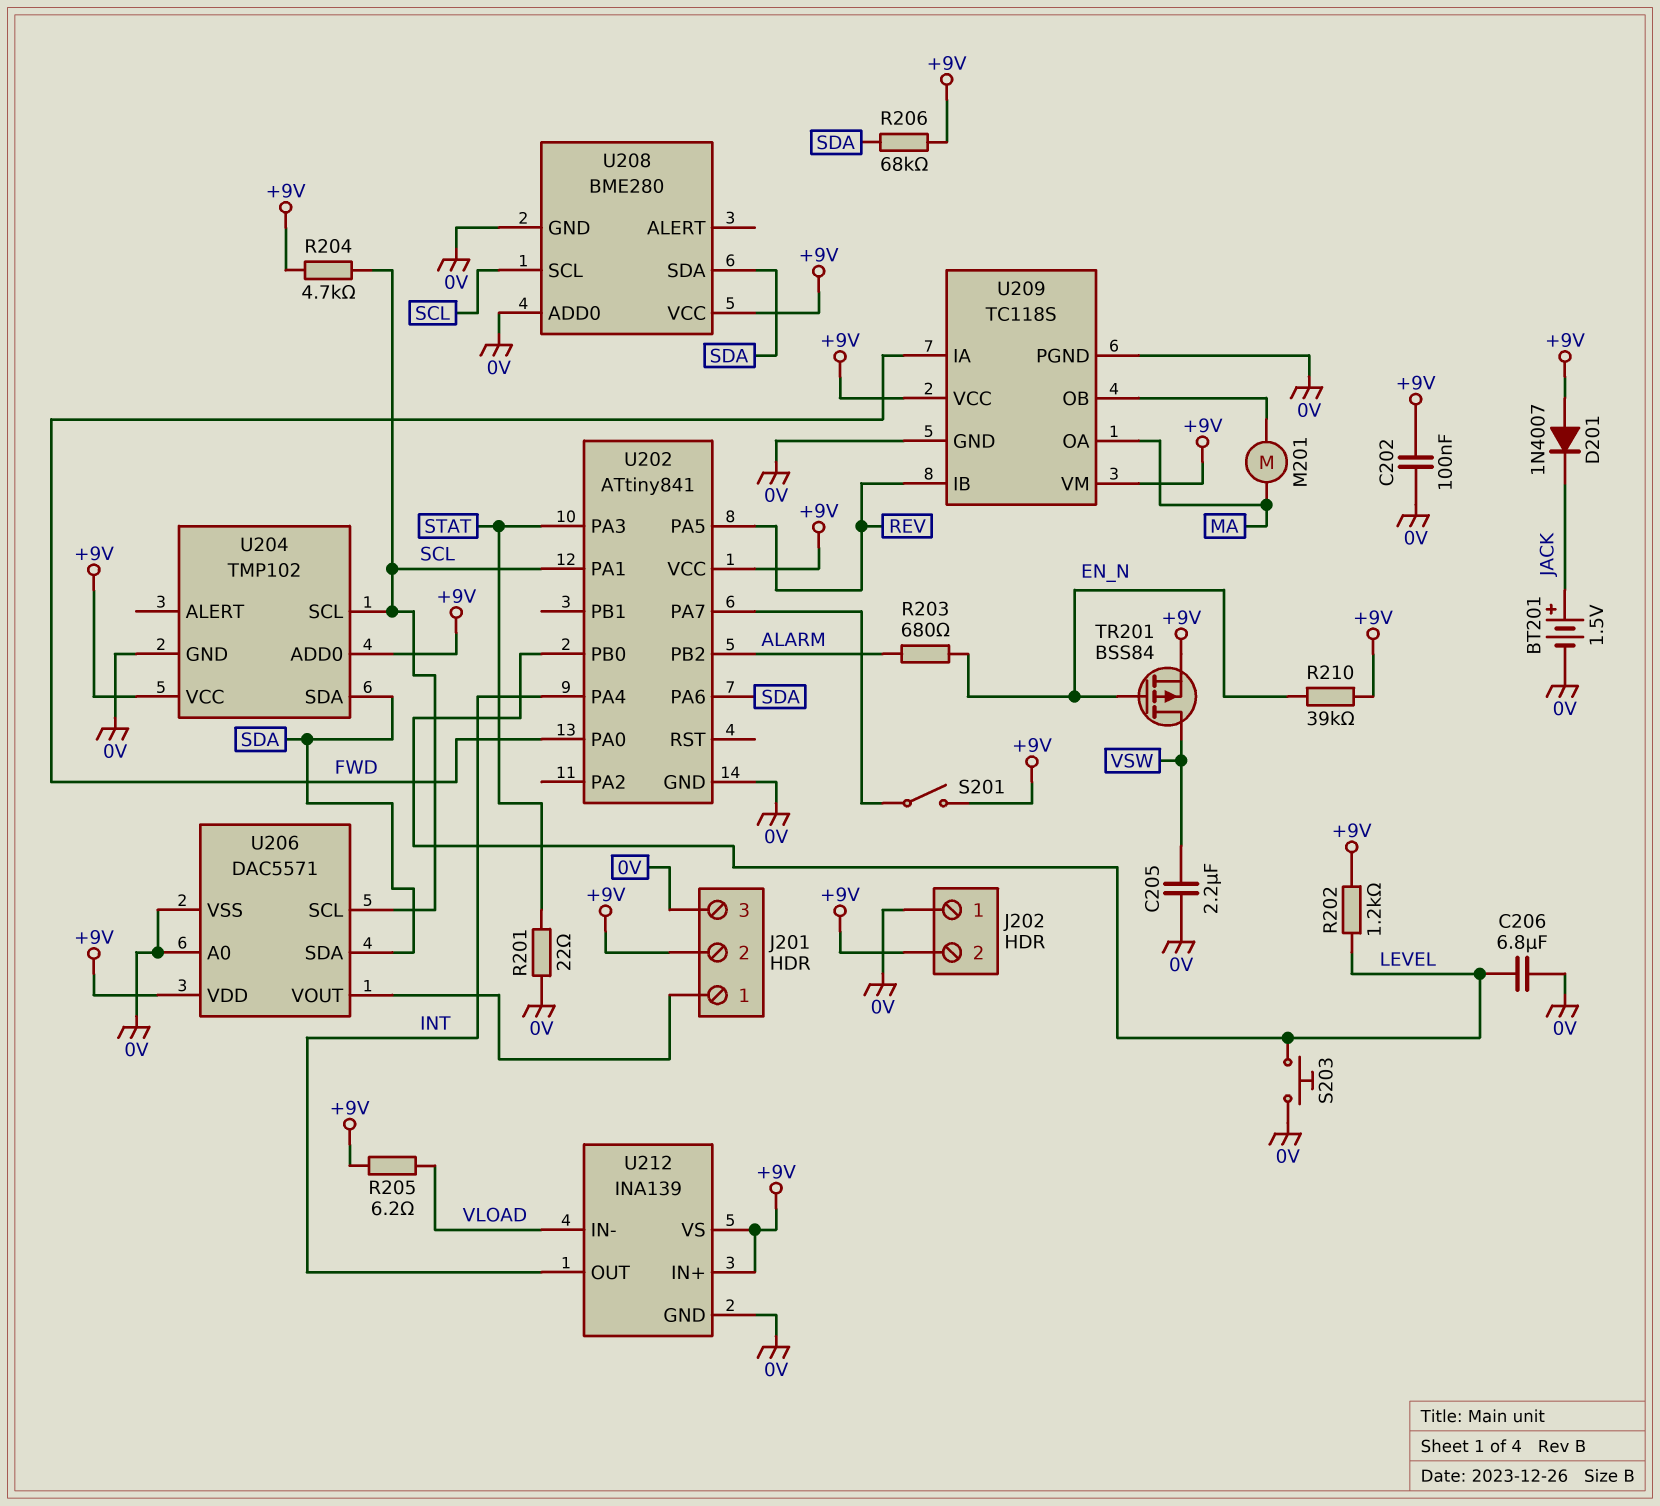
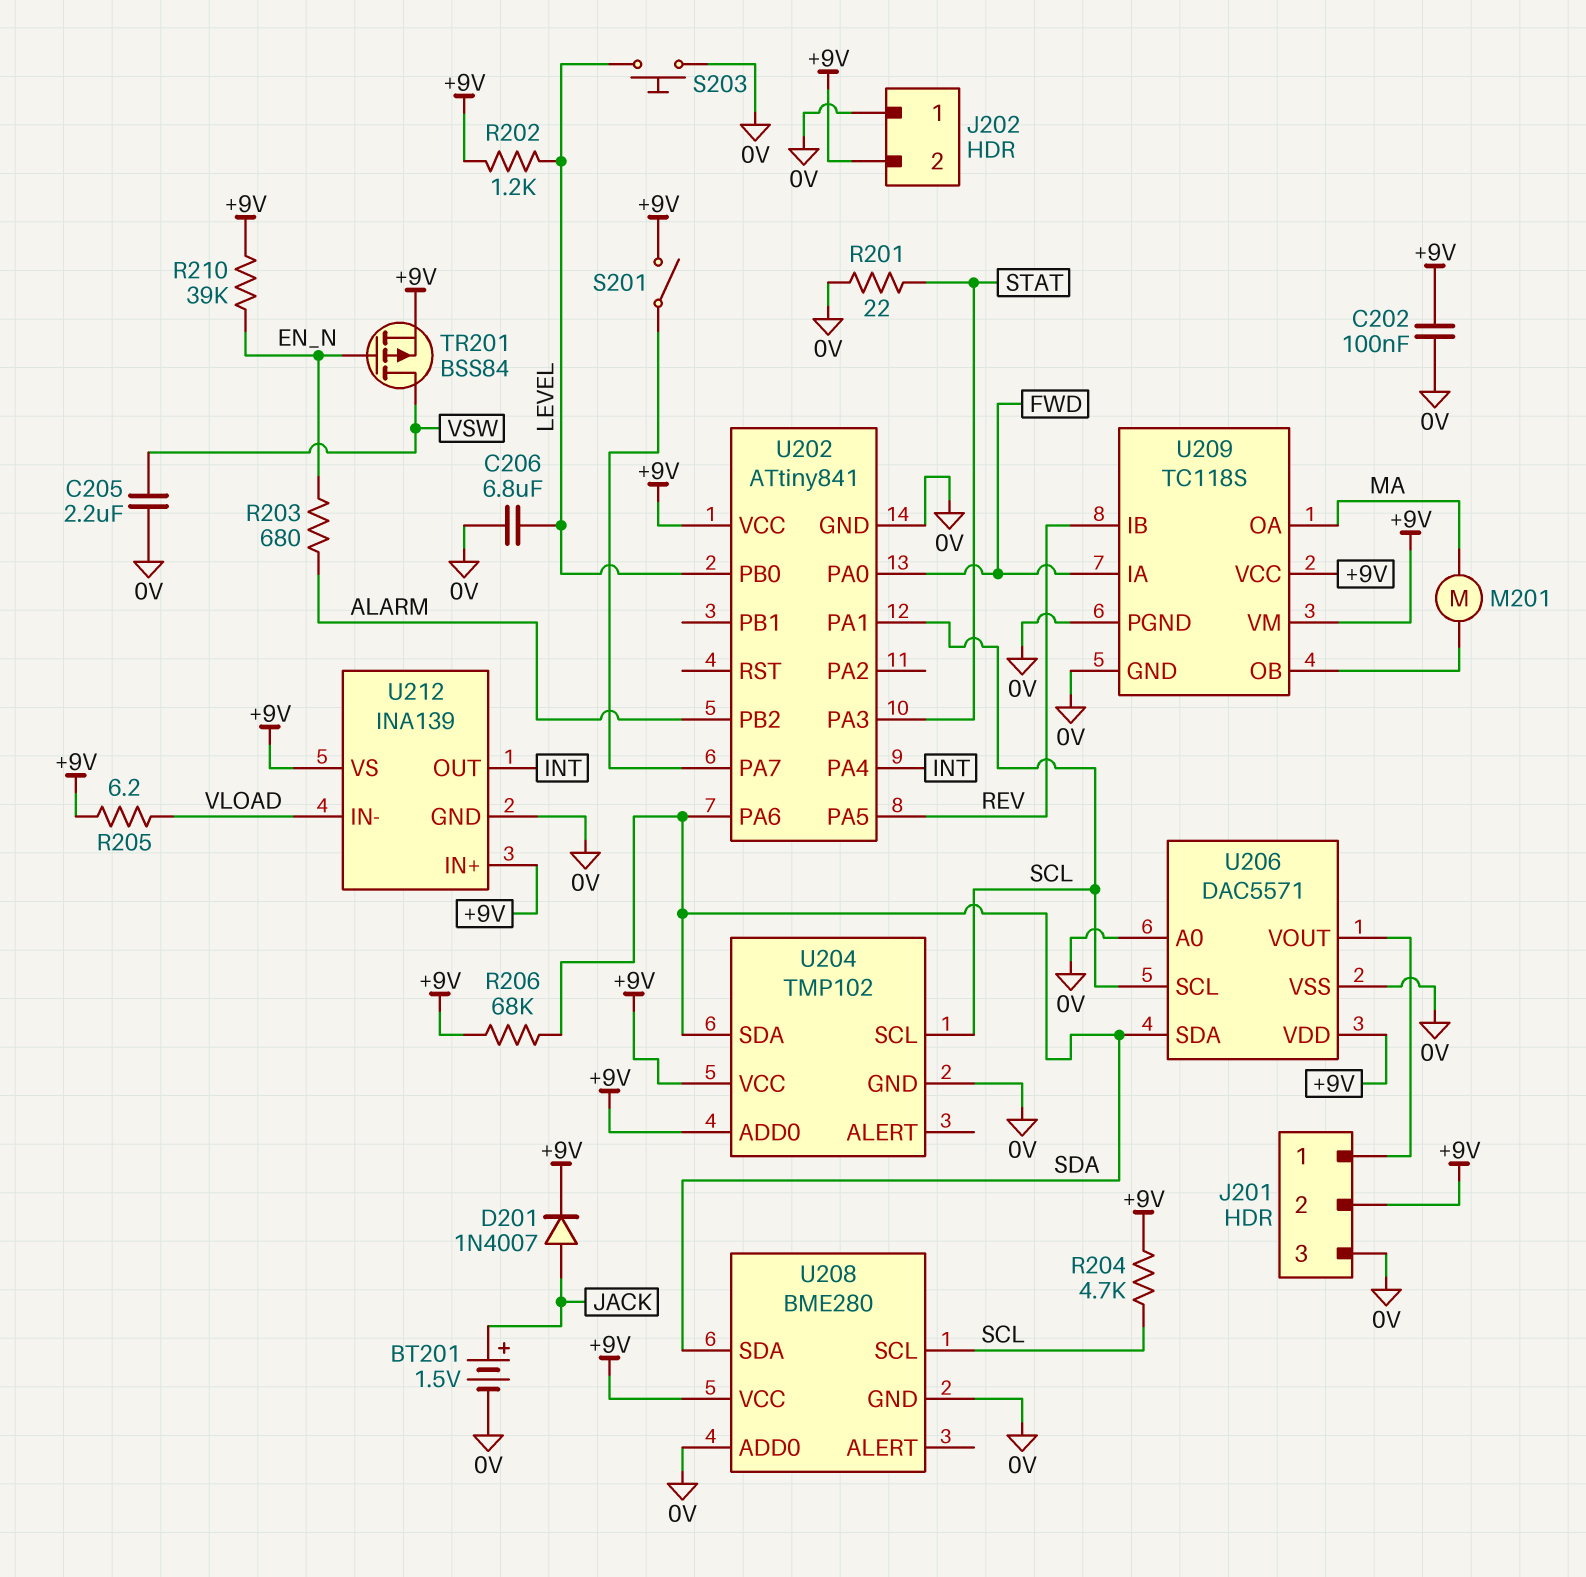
D201: diode 1N4007 (A +9V, K JACK) -> diode 1N4007 (A JACK, K +9V)

